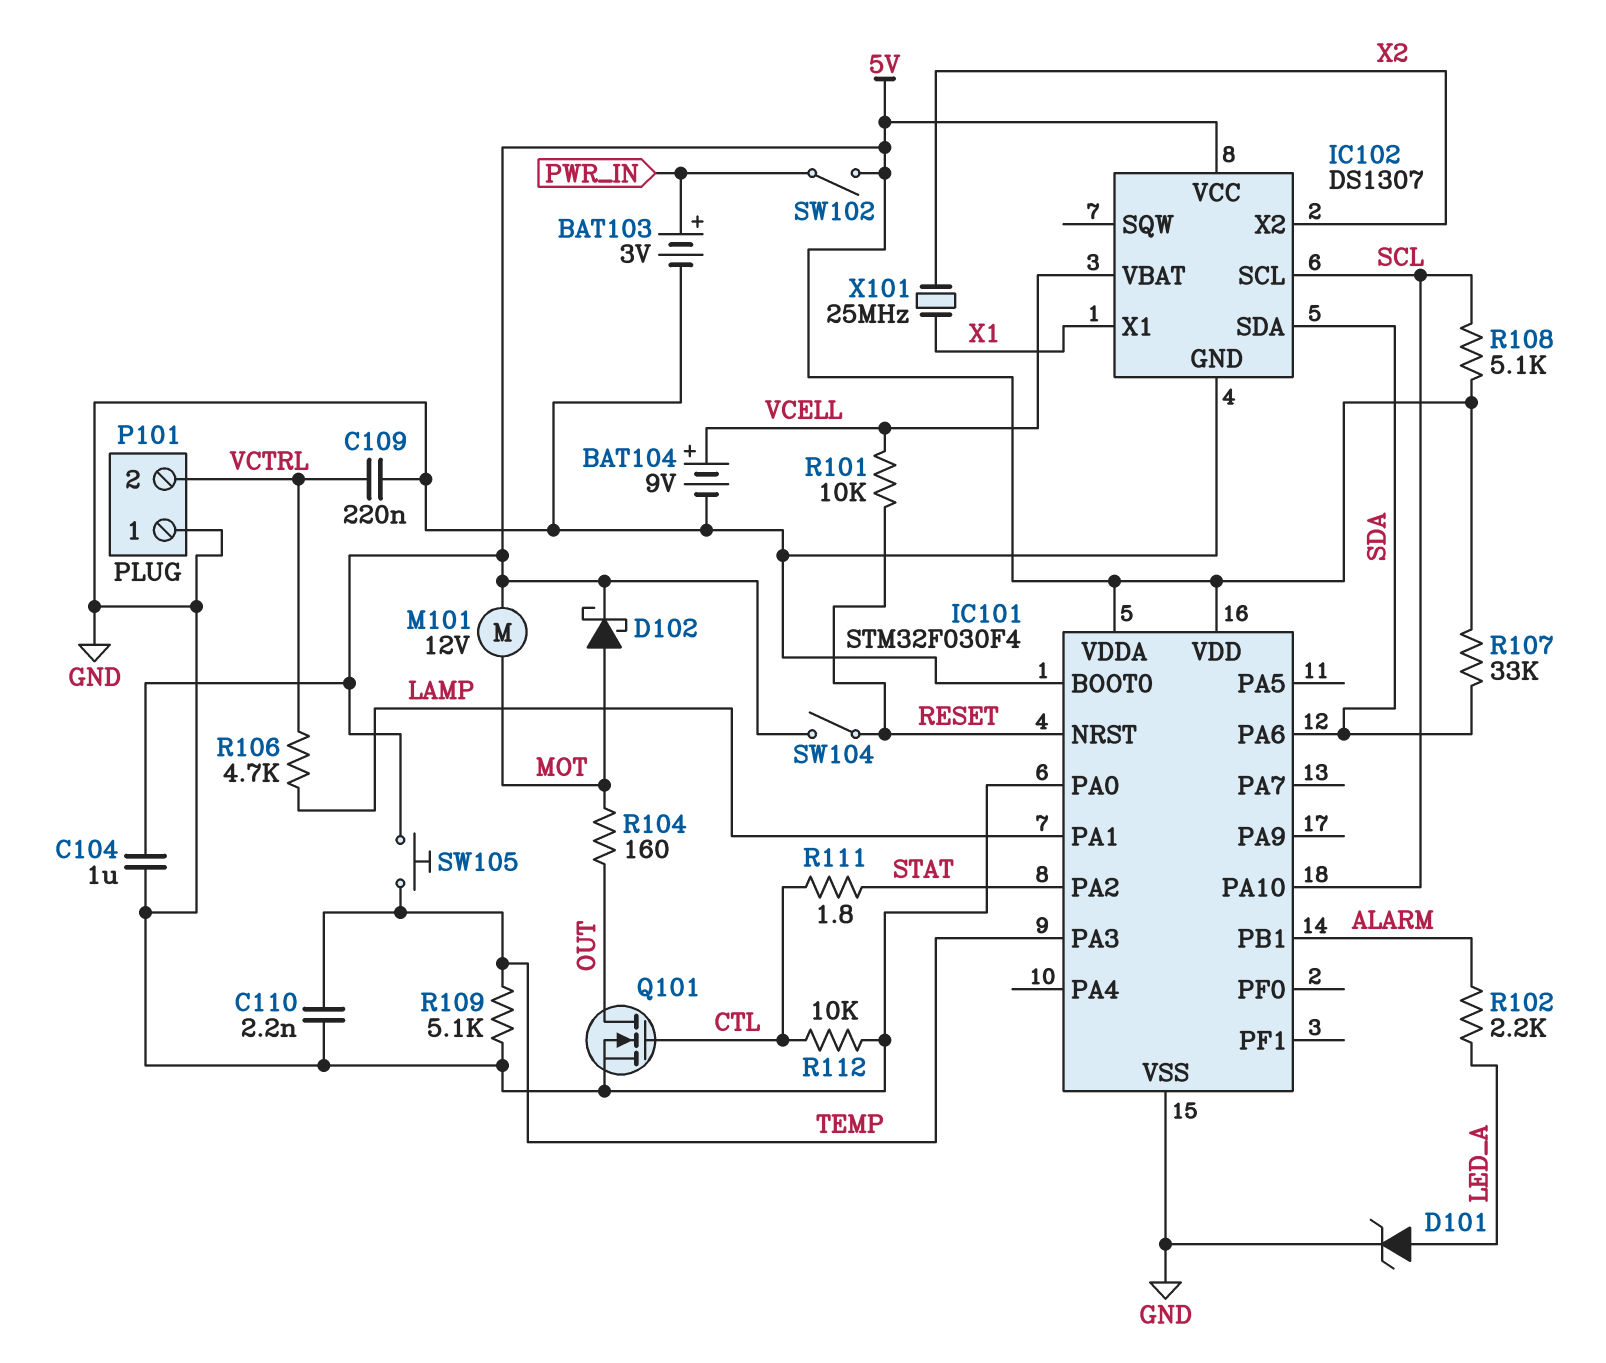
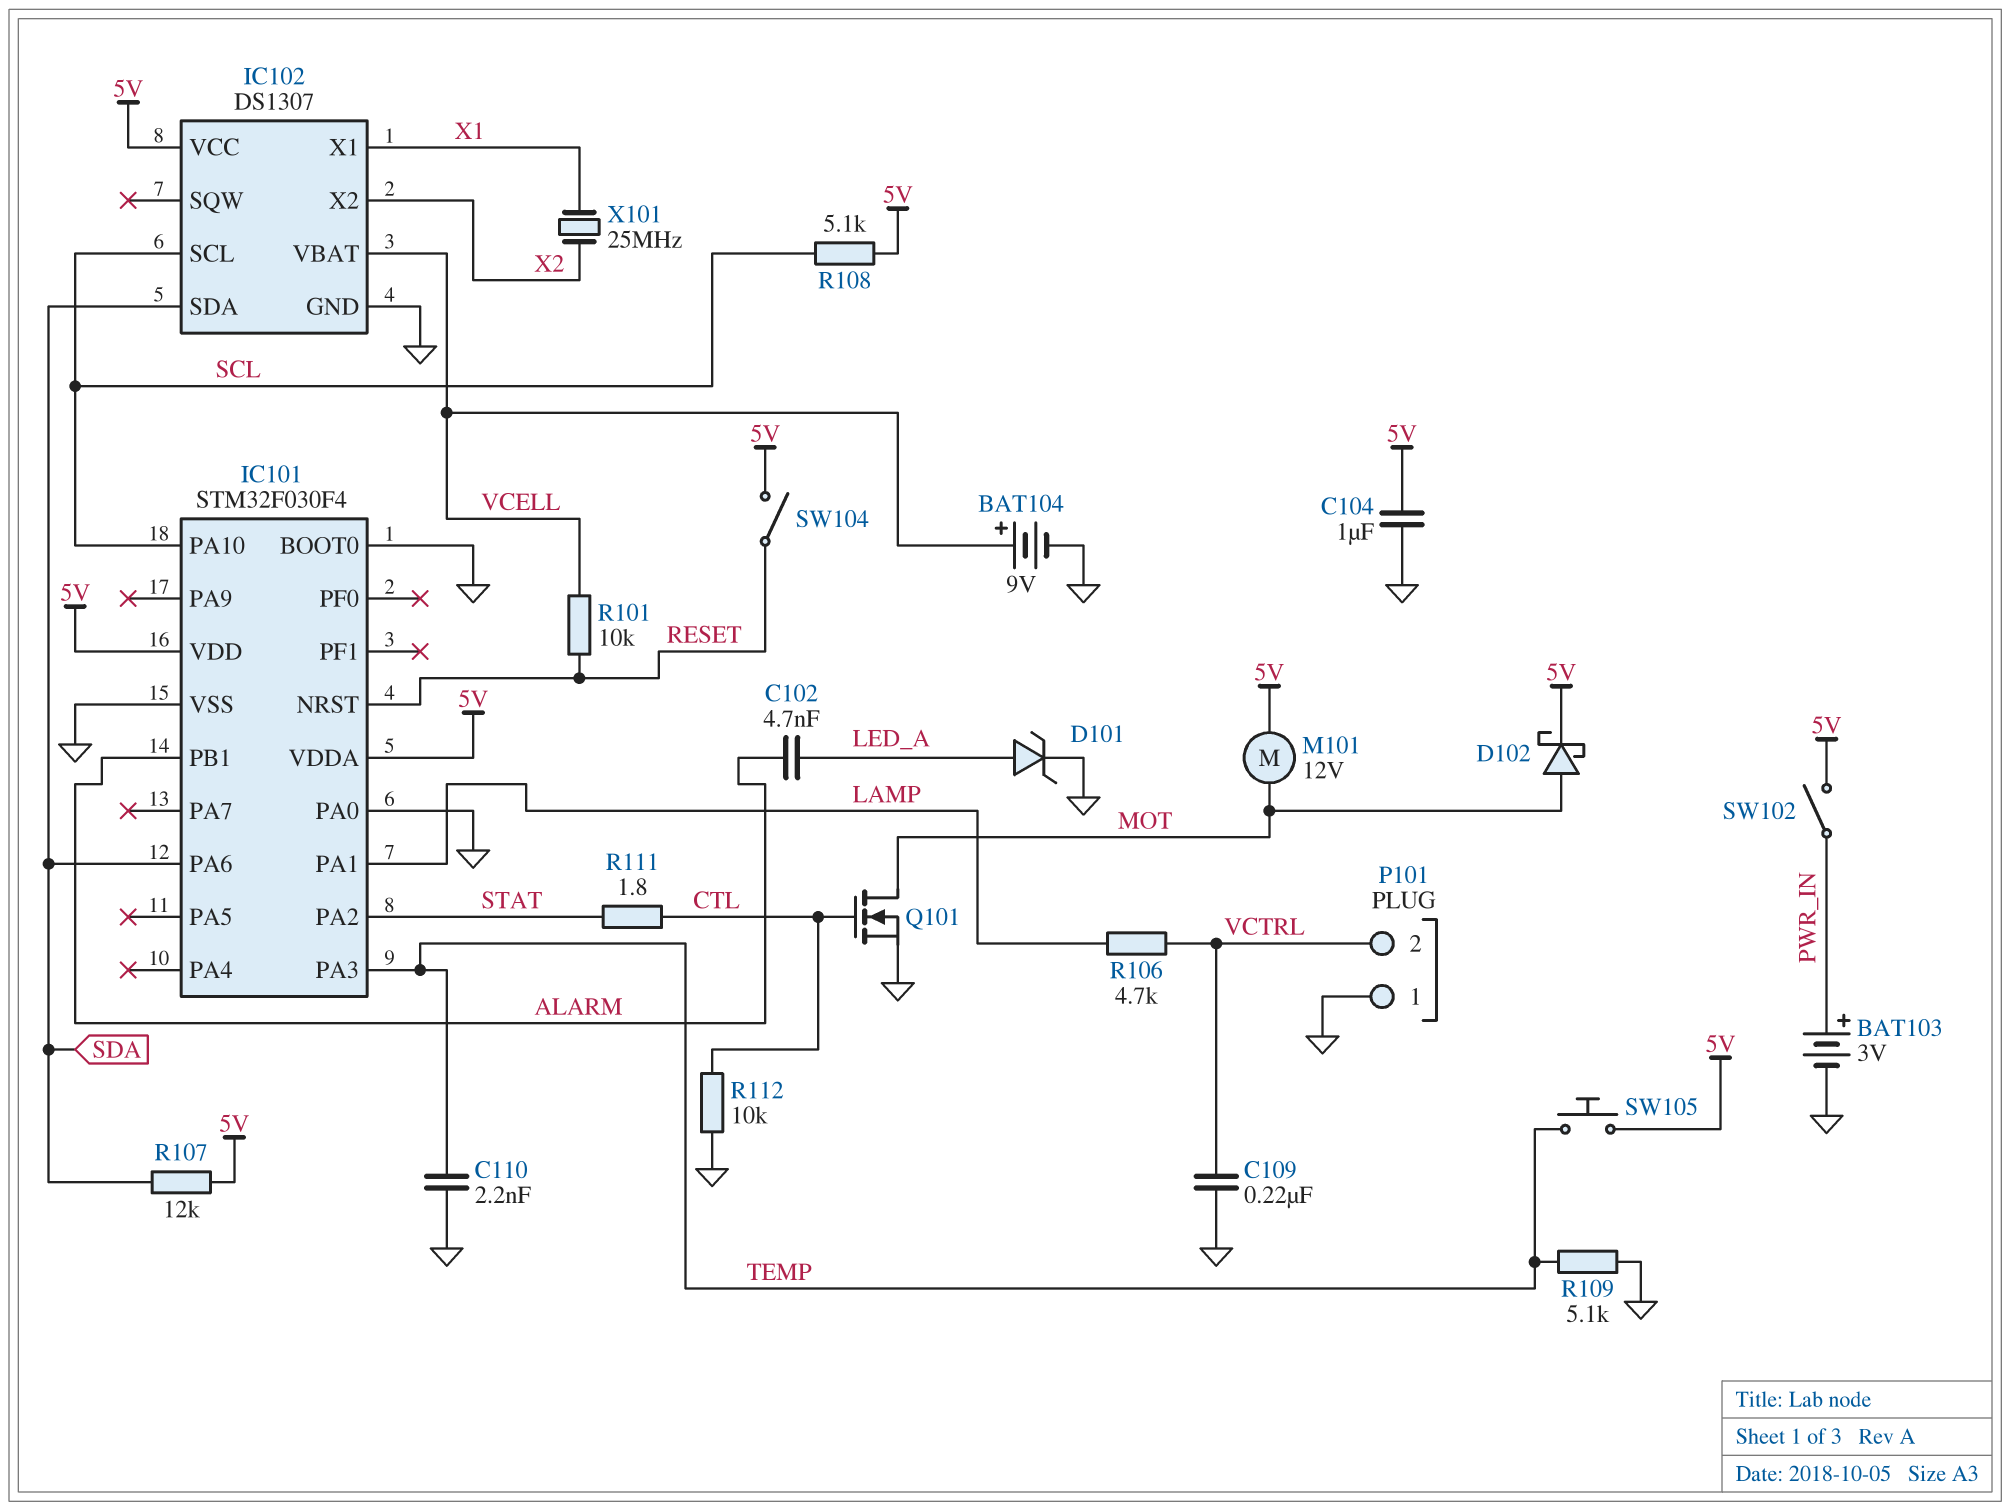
C102: none -> 4.7nF (ALARM, LED_A)
Q101: NMOS (G CTL, D OUT, S GND) -> NMOS (G CTL, D MOT, S GND)
R102: 2.2k (ALARM, LED_A) -> none
R104: 160 (MOT, OUT) -> none
R107: 33k (5V, SDA) -> 12k (5V, SDA)

